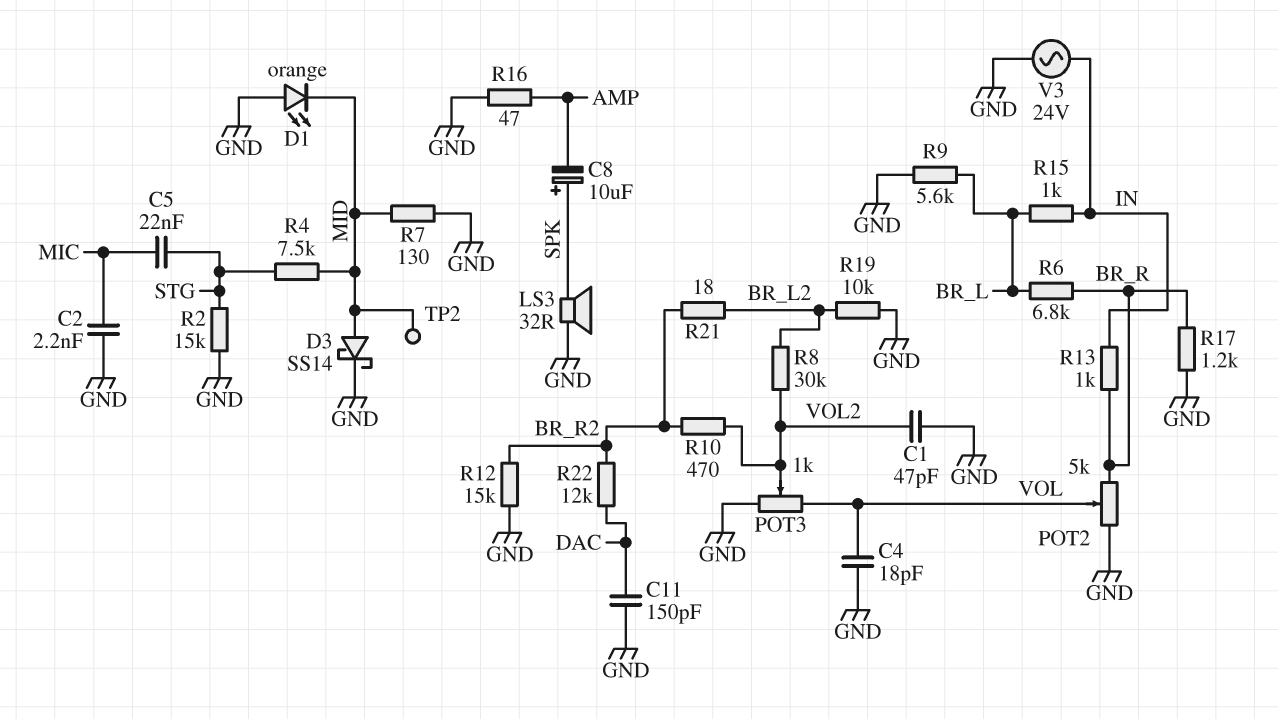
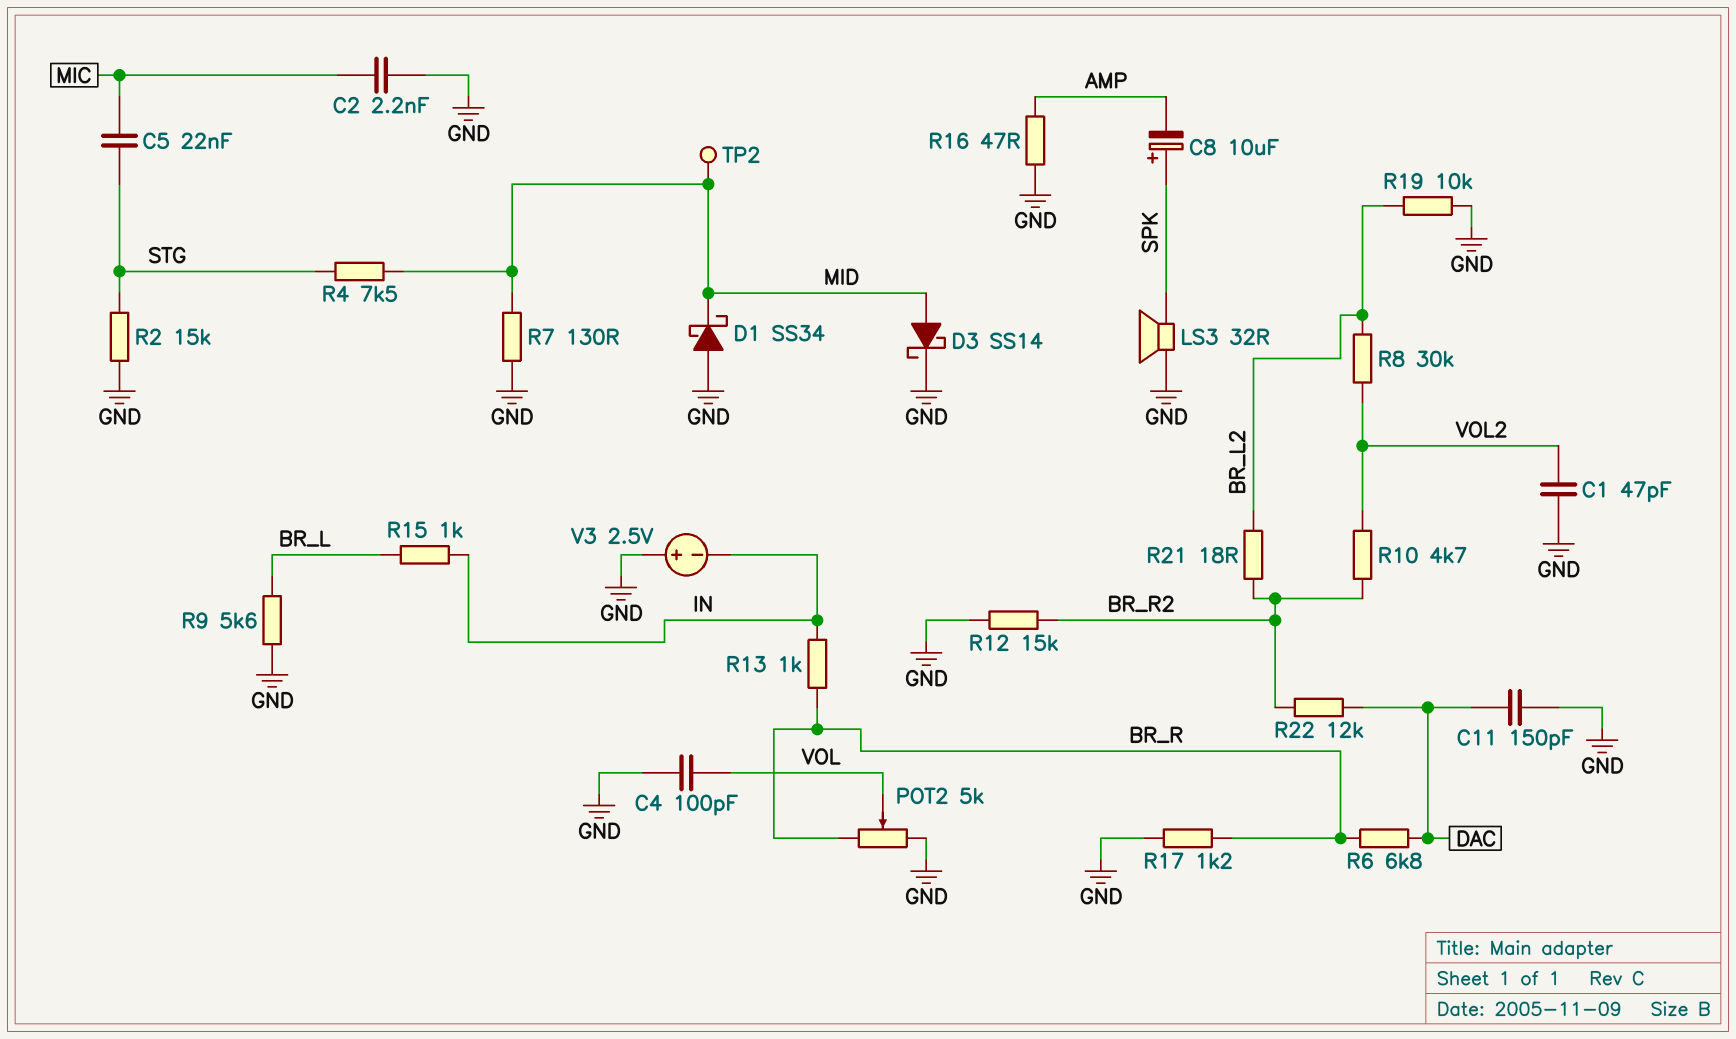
C4: 18pF (GND, VOL) -> 100pF (GND, VOL)
D1: LED orange (A GND, K MID) -> schottky SS34 (A GND, K MID)
POT3: 1k (GND, VOL, wiper VOL2) -> none
R6: 6.8k (BR_L, BR_R) -> 6.8k (BR_R, DAC)
R10: 470 (BR_R2, VOL2) -> 4.7k (BR_R2, VOL2)
V3: AC 24V (GND, IN) -> 2.5V (plus GND, minus IN)

